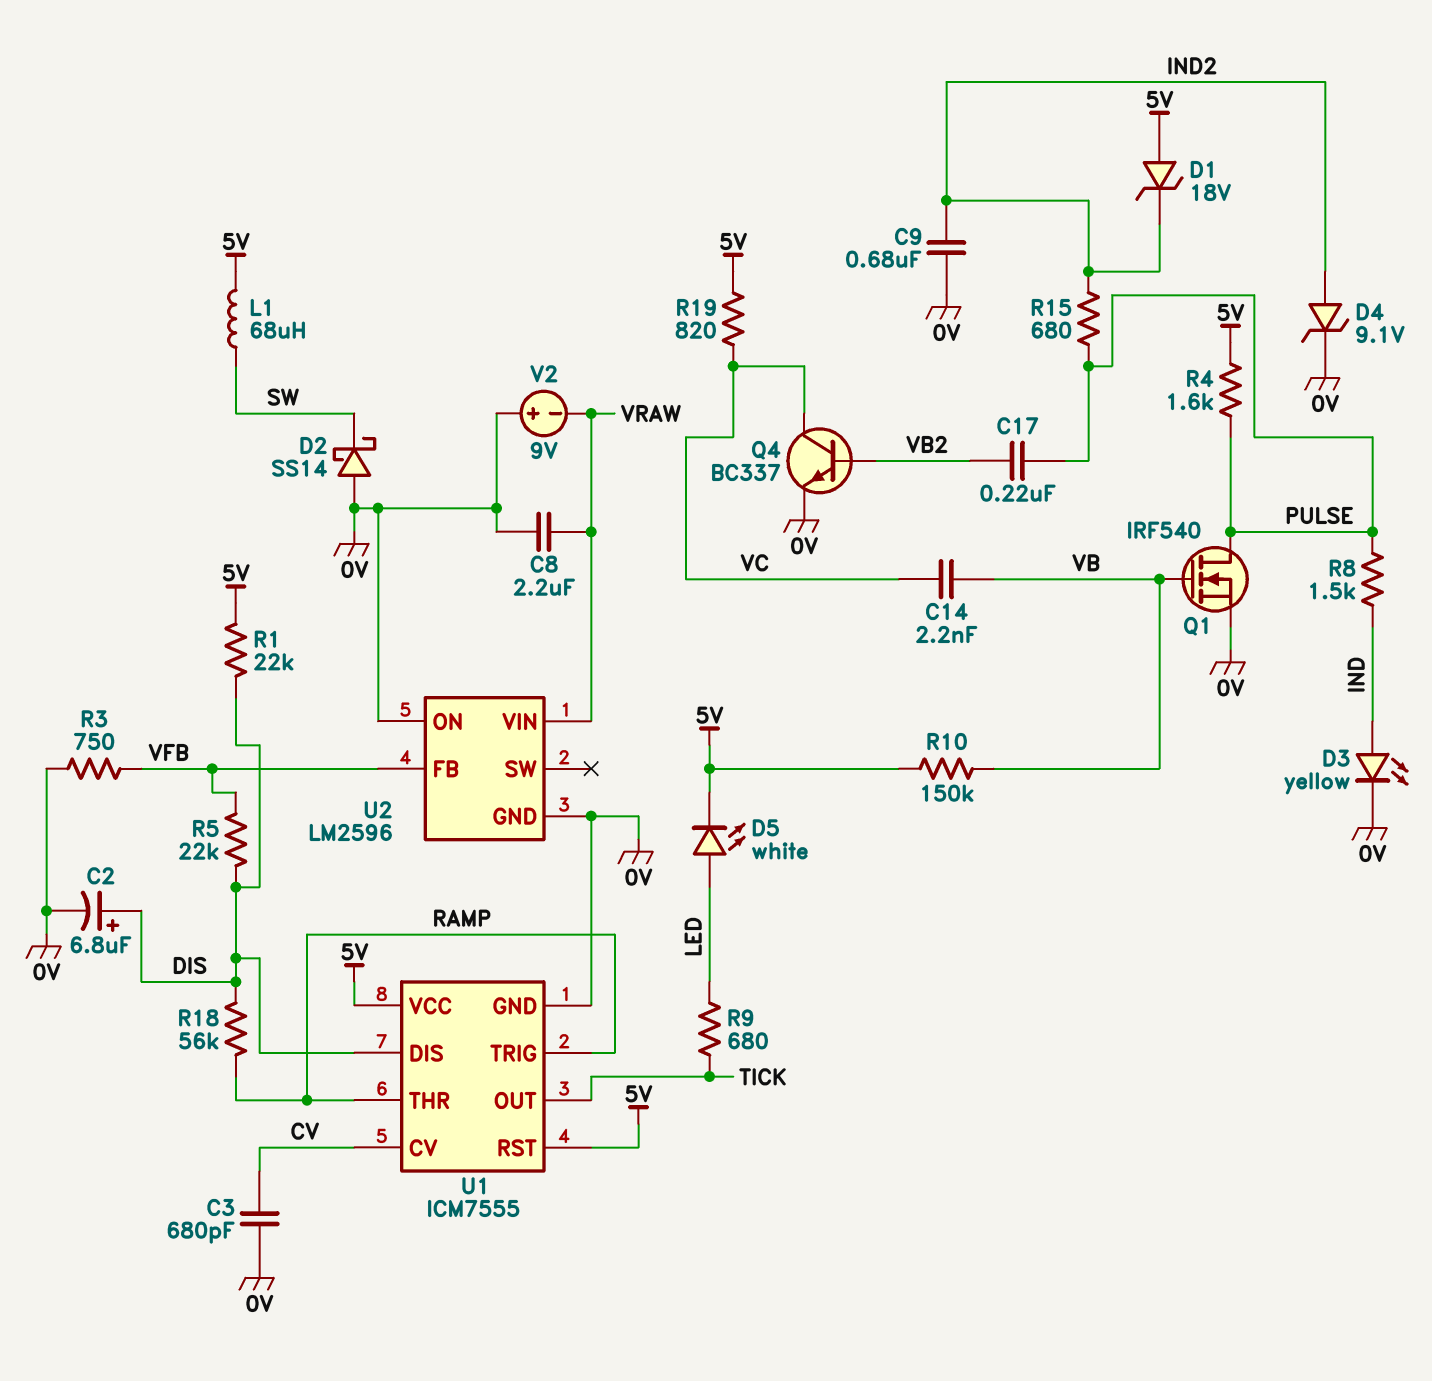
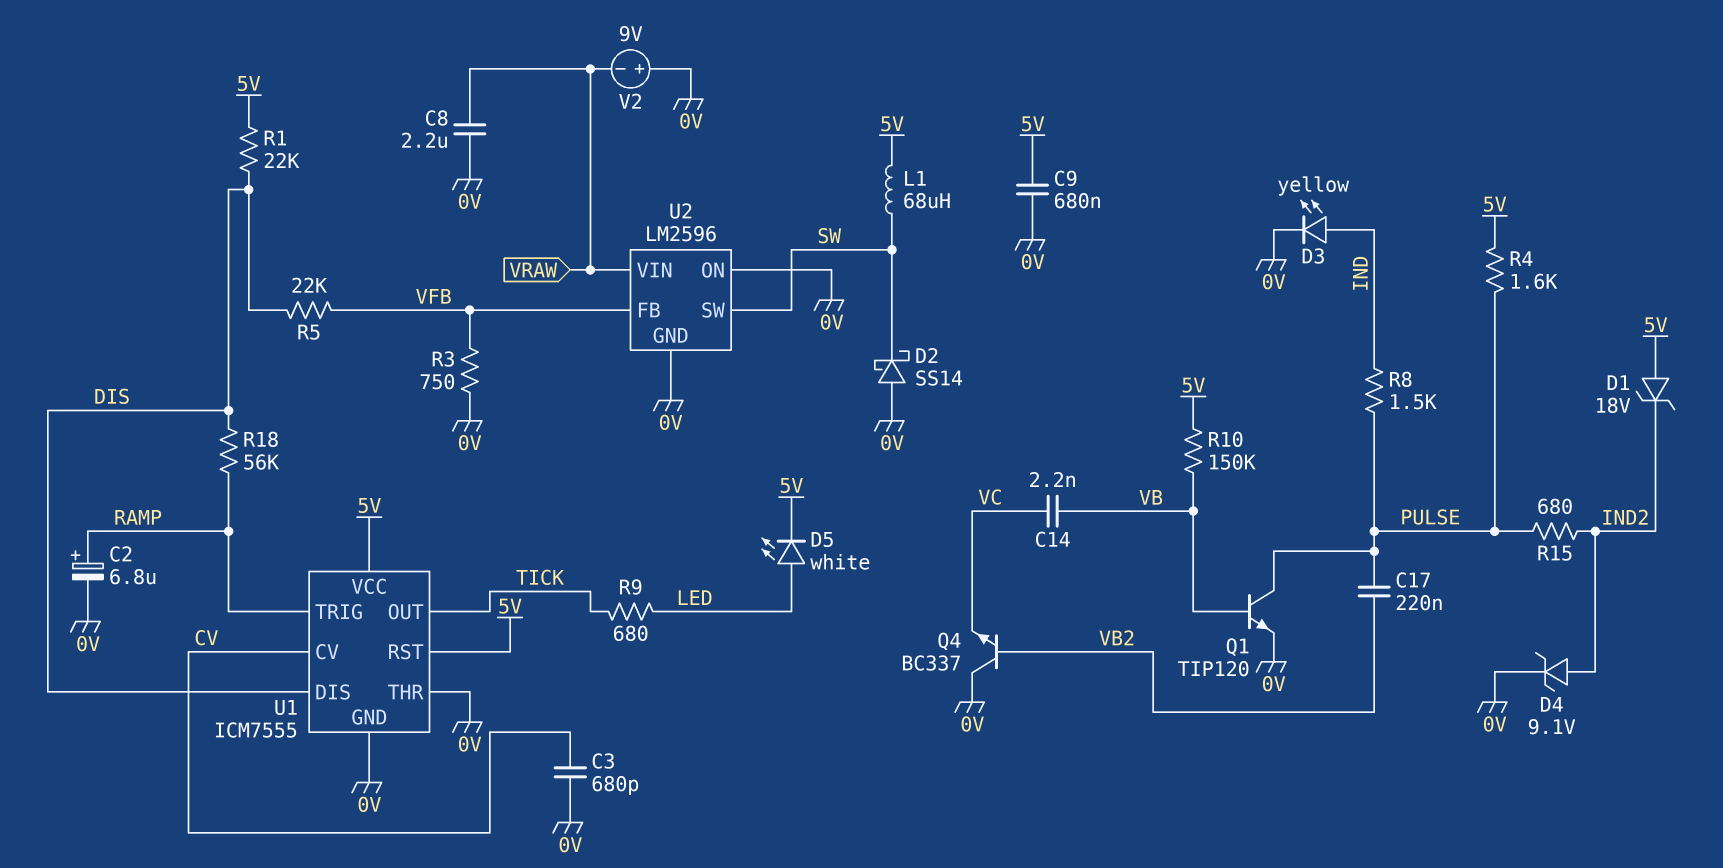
C2: 6.8uF (plus DIS, minus 0V) -> 6.8uF (plus RAMP, minus 0V)
C9: 680nF (0V, IND2) -> 680nF (0V, 5V)
Q1: NMOS IRF540 (G VB, D PULSE, S 0V) -> NPN TIP120 (B VB, C PULSE, E 0V)
Q4: NPN BC337 (B VB2, C VC, E 0V) -> NPN BC337 (B VB2, C 0V, E VC)
R19: 820 (5V, VC) -> none
U1 pin THR: RAMP -> 0V
U2 pin SW: none -> SW

